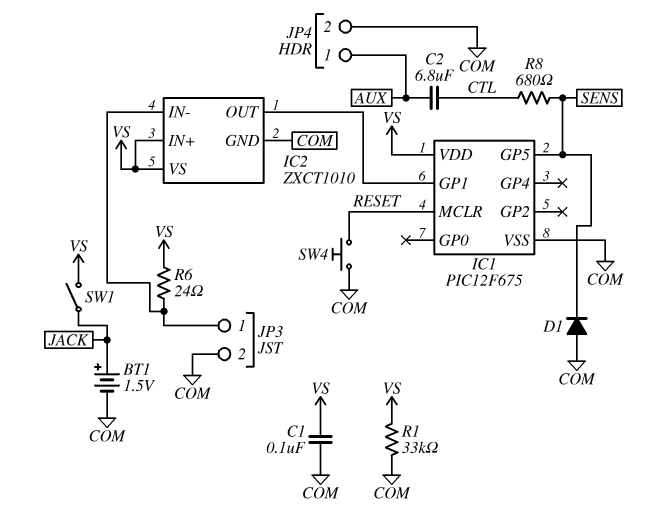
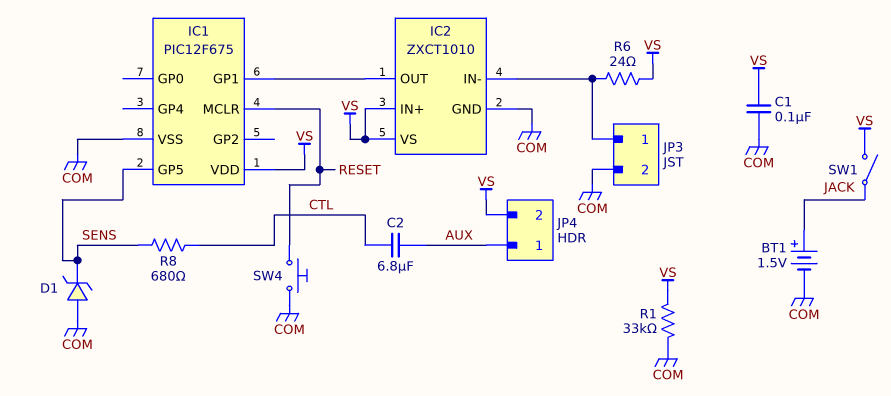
D1: diode (A COM, K SENS) -> zener (A COM, K SENS)
JP4 pin 2: COM -> VS

